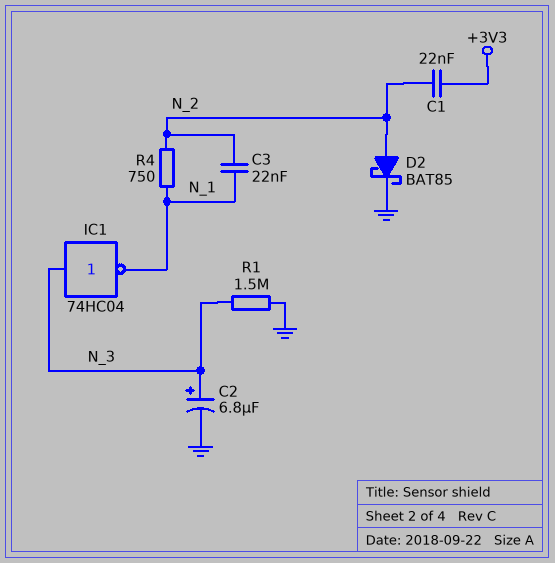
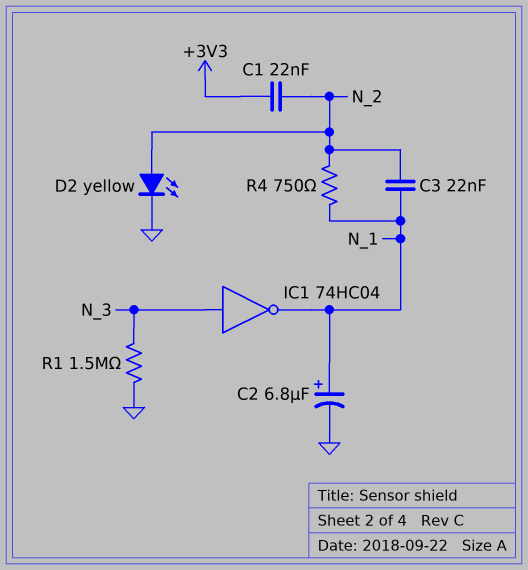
C2: 6.8uF (plus N_3, minus GND) -> 6.8uF (plus N_1, minus GND)
D2: schottky BAT85 (A N_2, K GND) -> LED yellow (A N_2, K GND)

